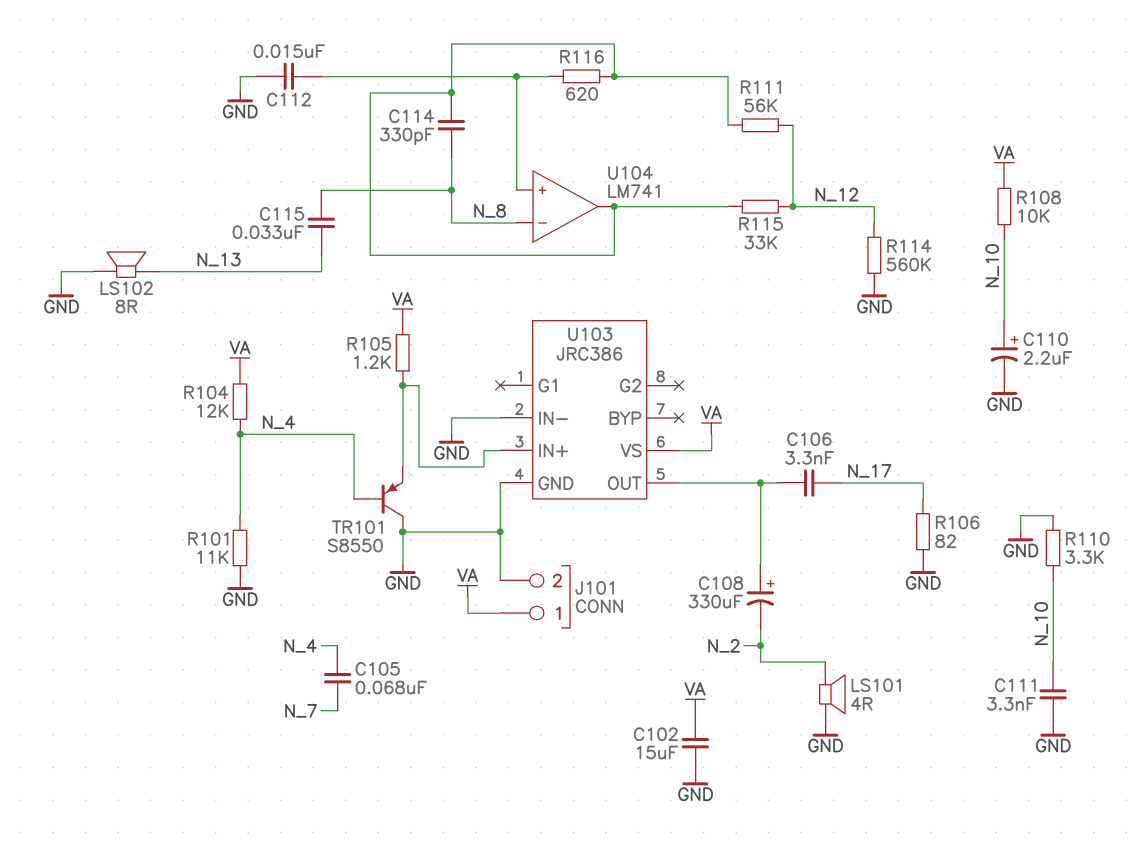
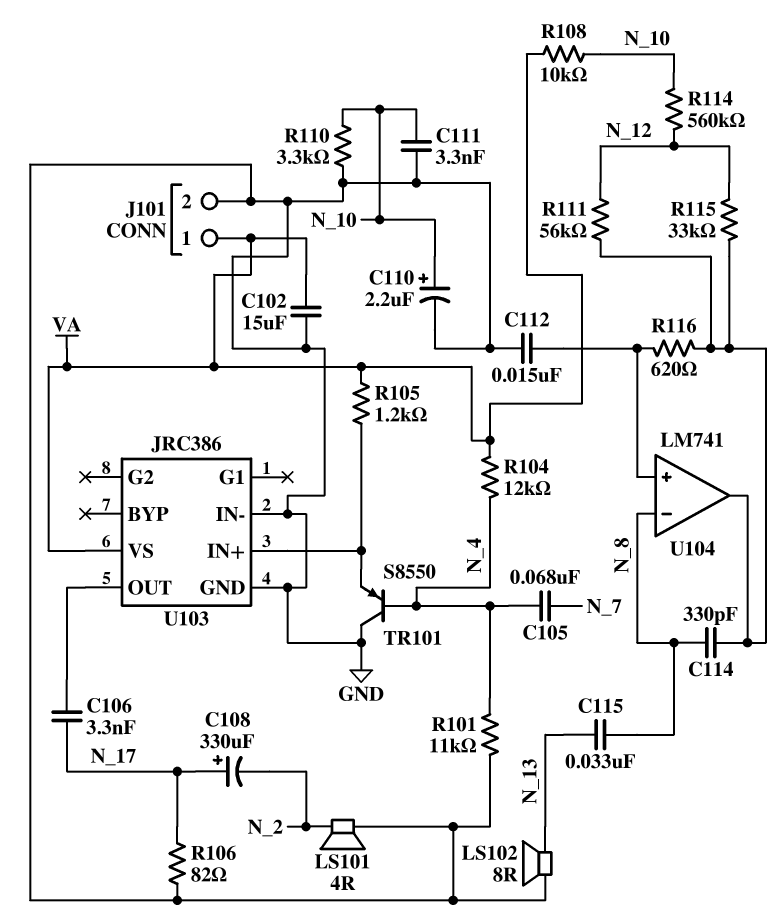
C108: 330uF (plus U103/OUT, minus N_2) -> 330uF (plus N_17, minus N_2)
R114: 560k (GND, N_12) -> 560k (N_10, N_12)

